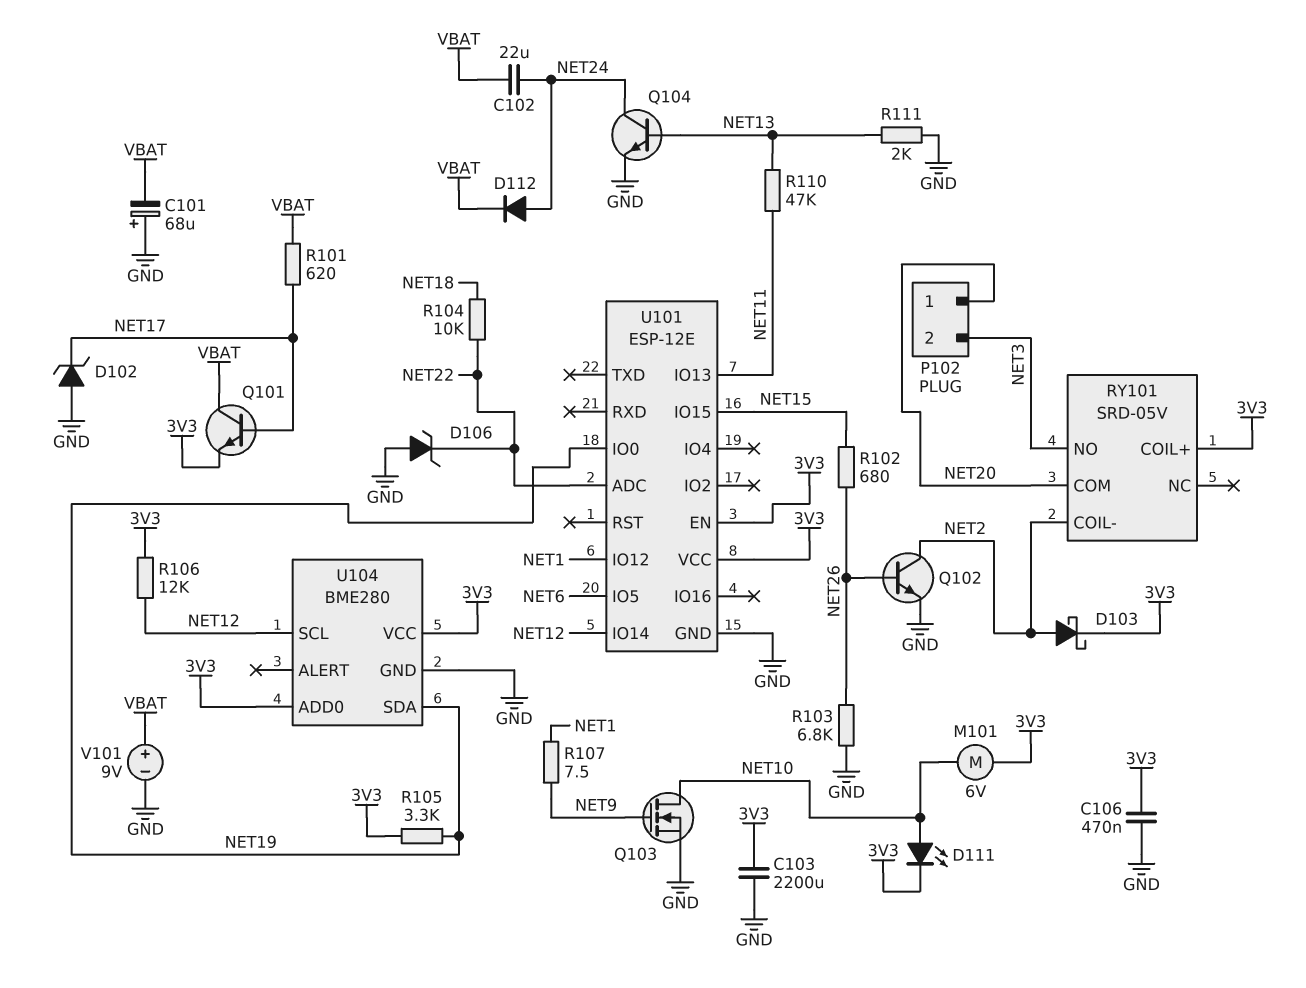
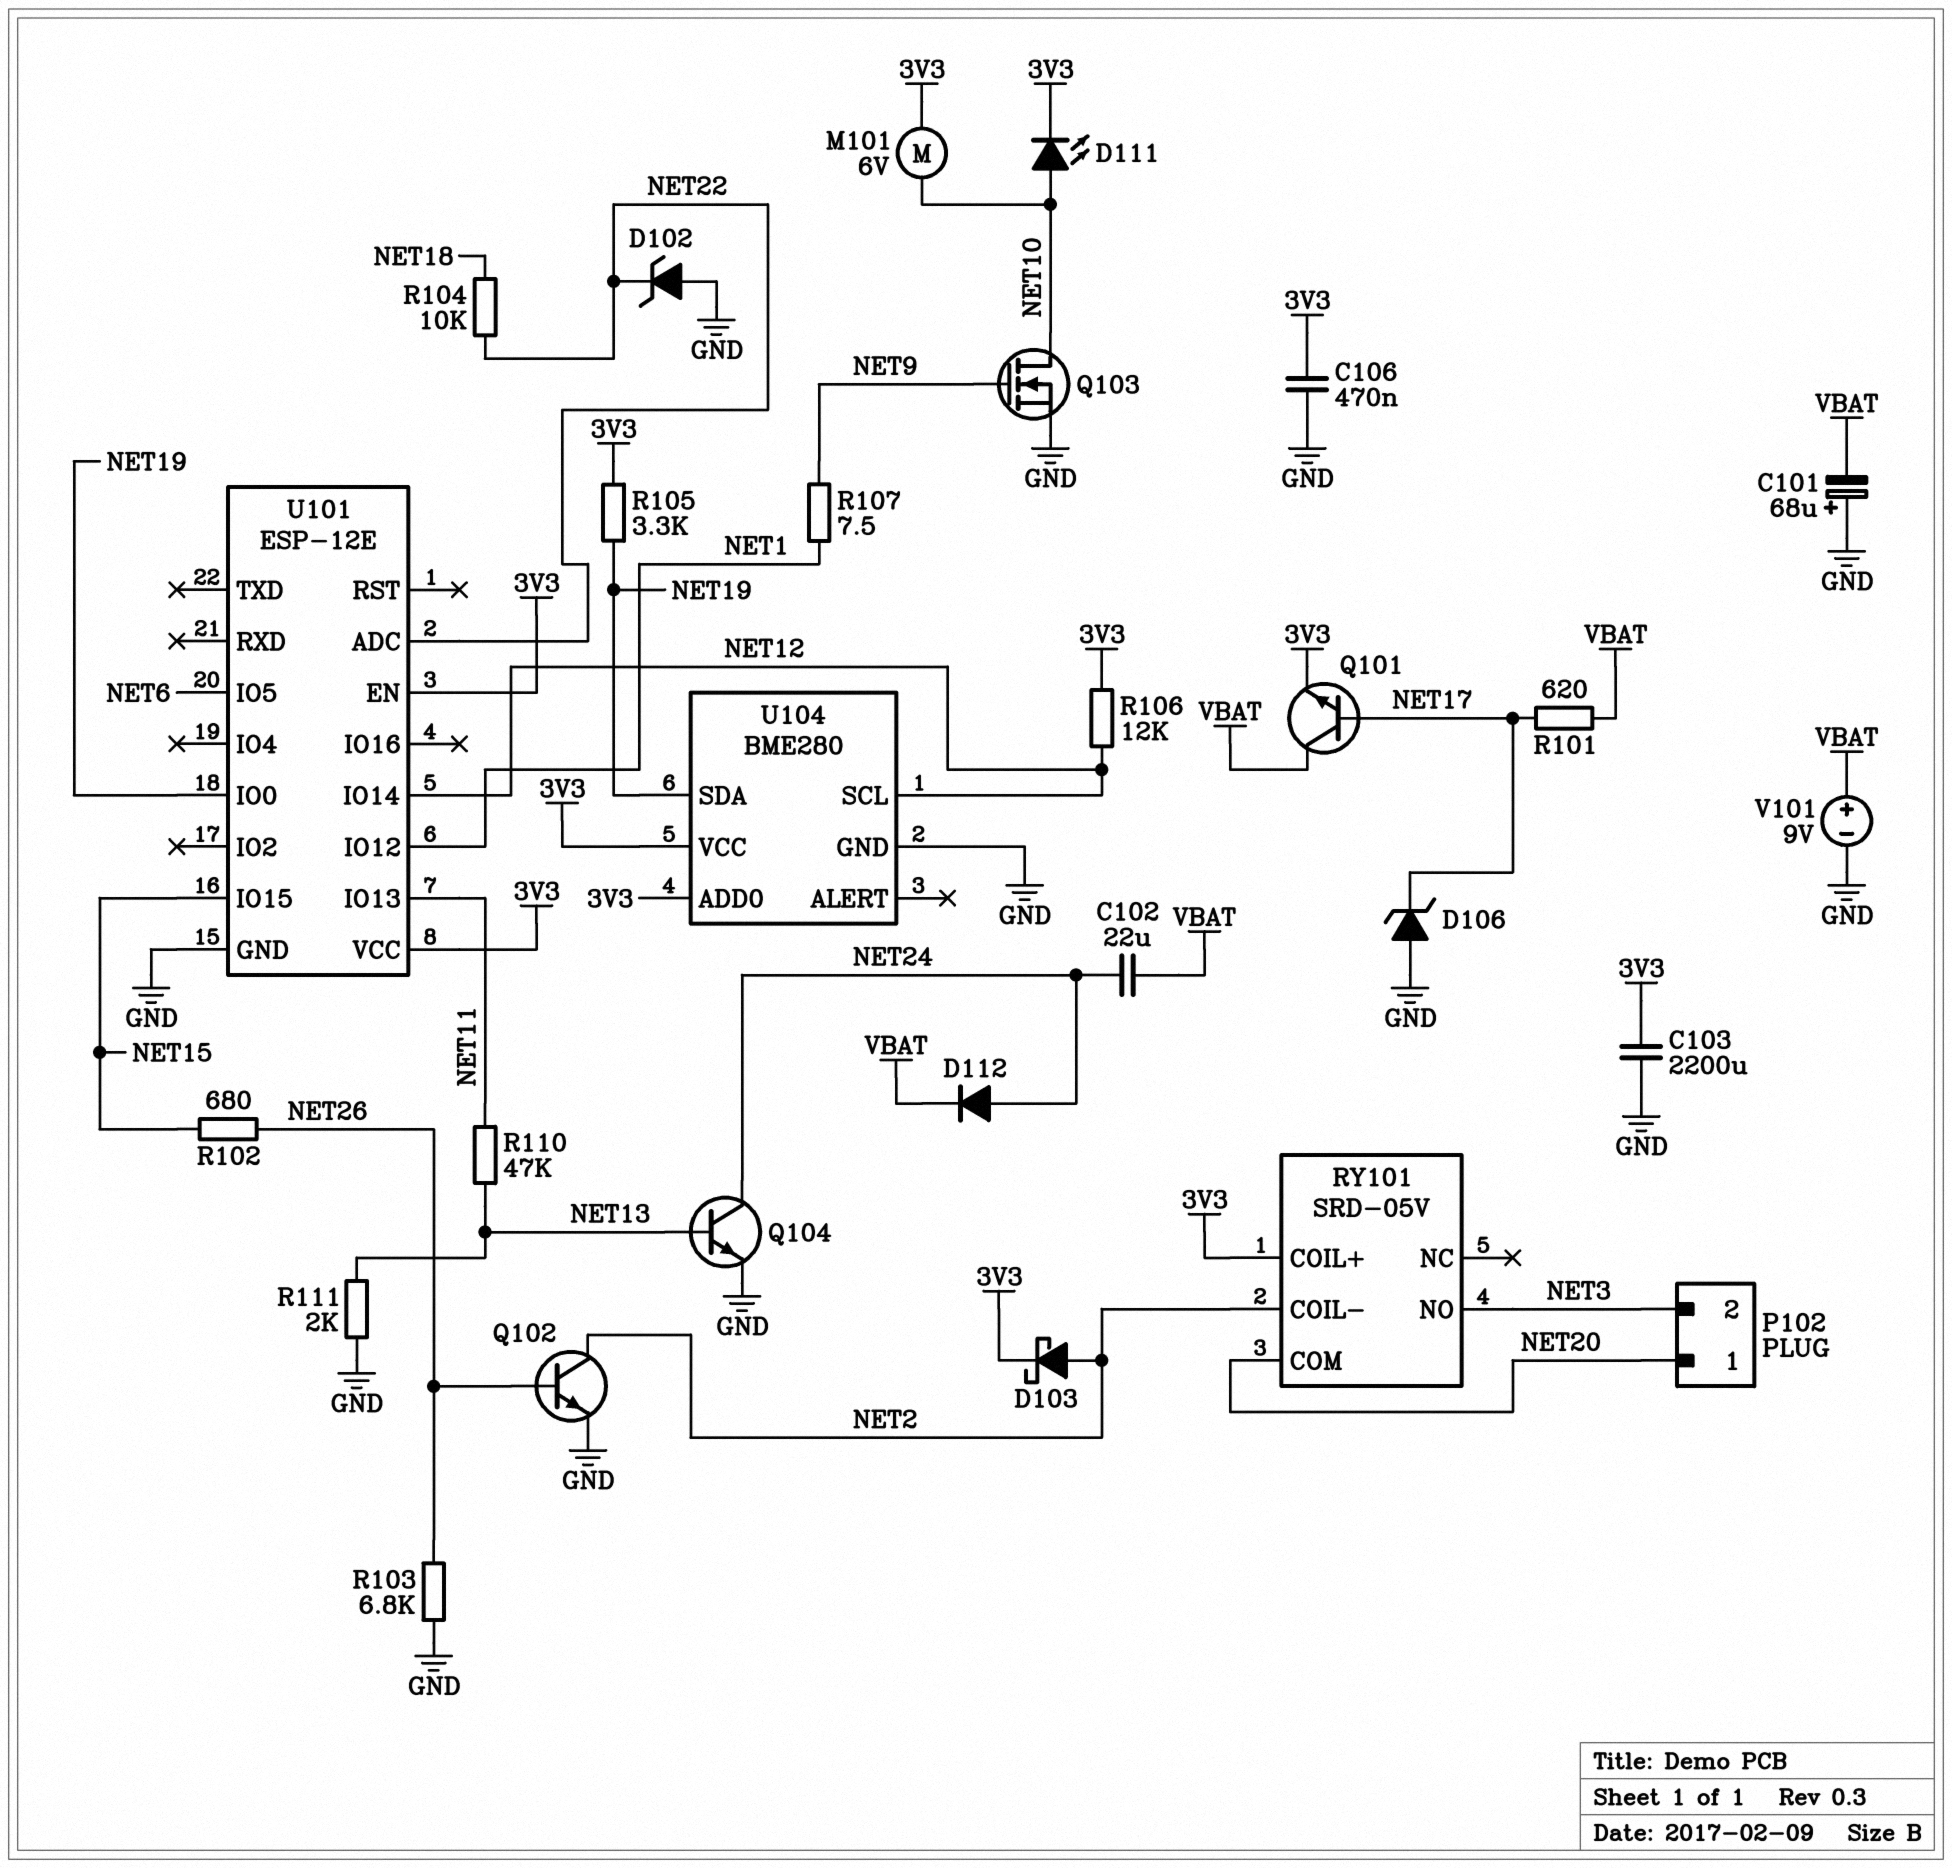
D102: zener (A GND, K NET17) -> zener (A GND, K NET22)
D106: zener (A GND, K NET22) -> zener (A GND, K NET17)

